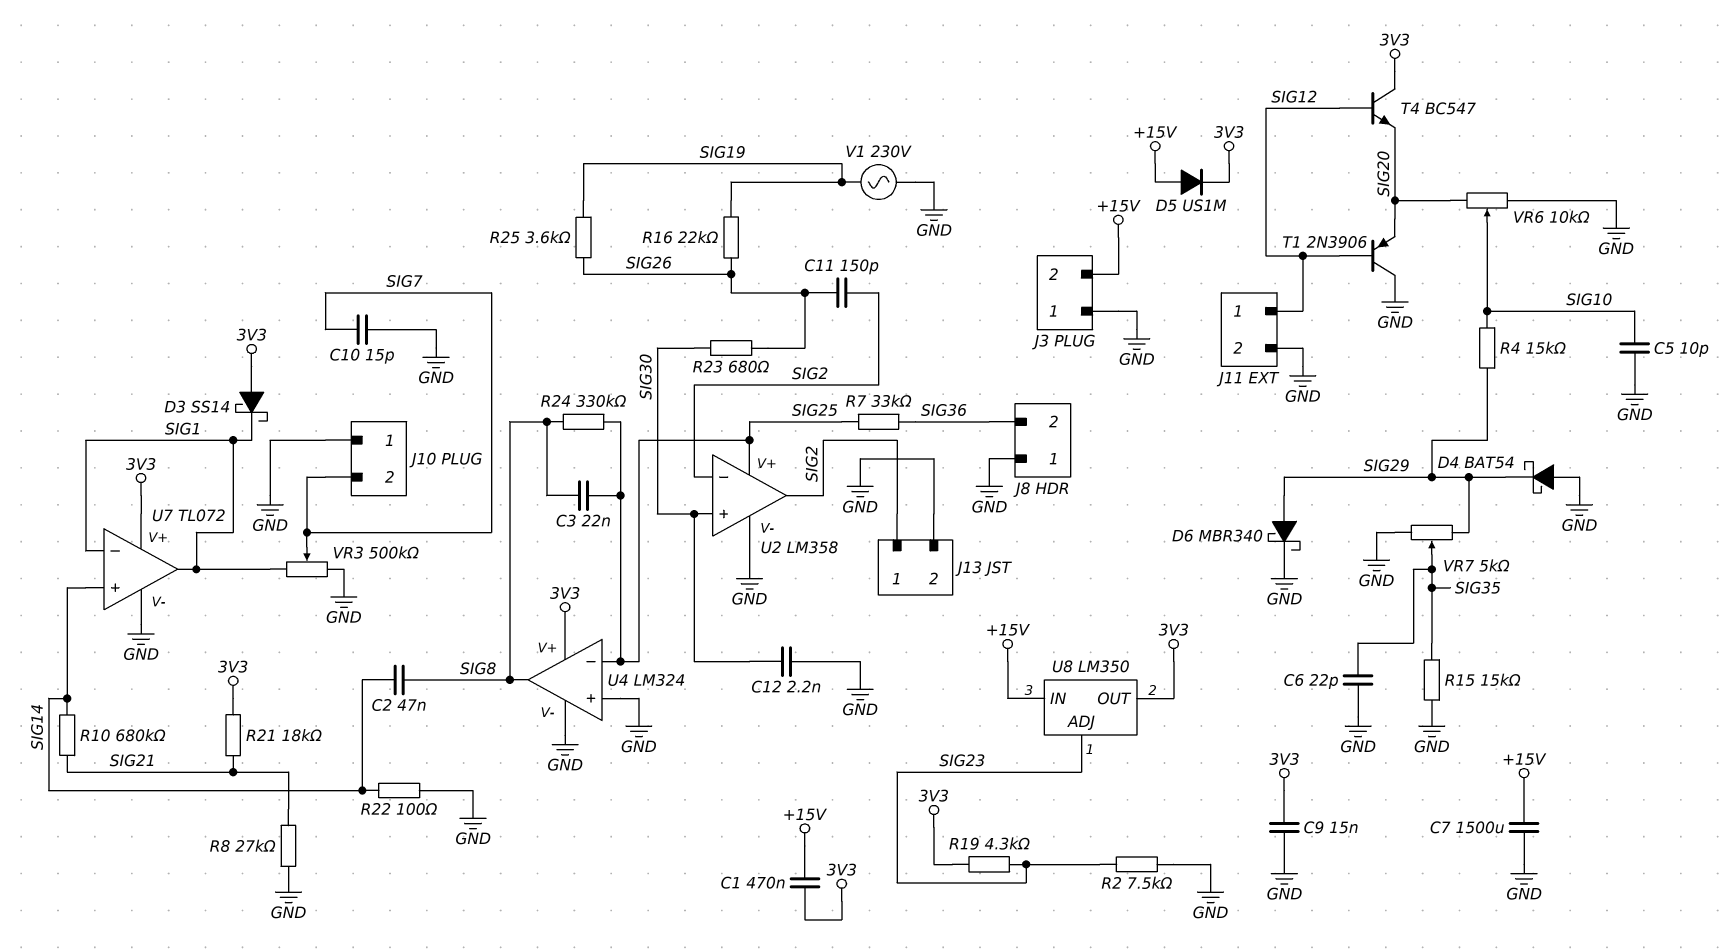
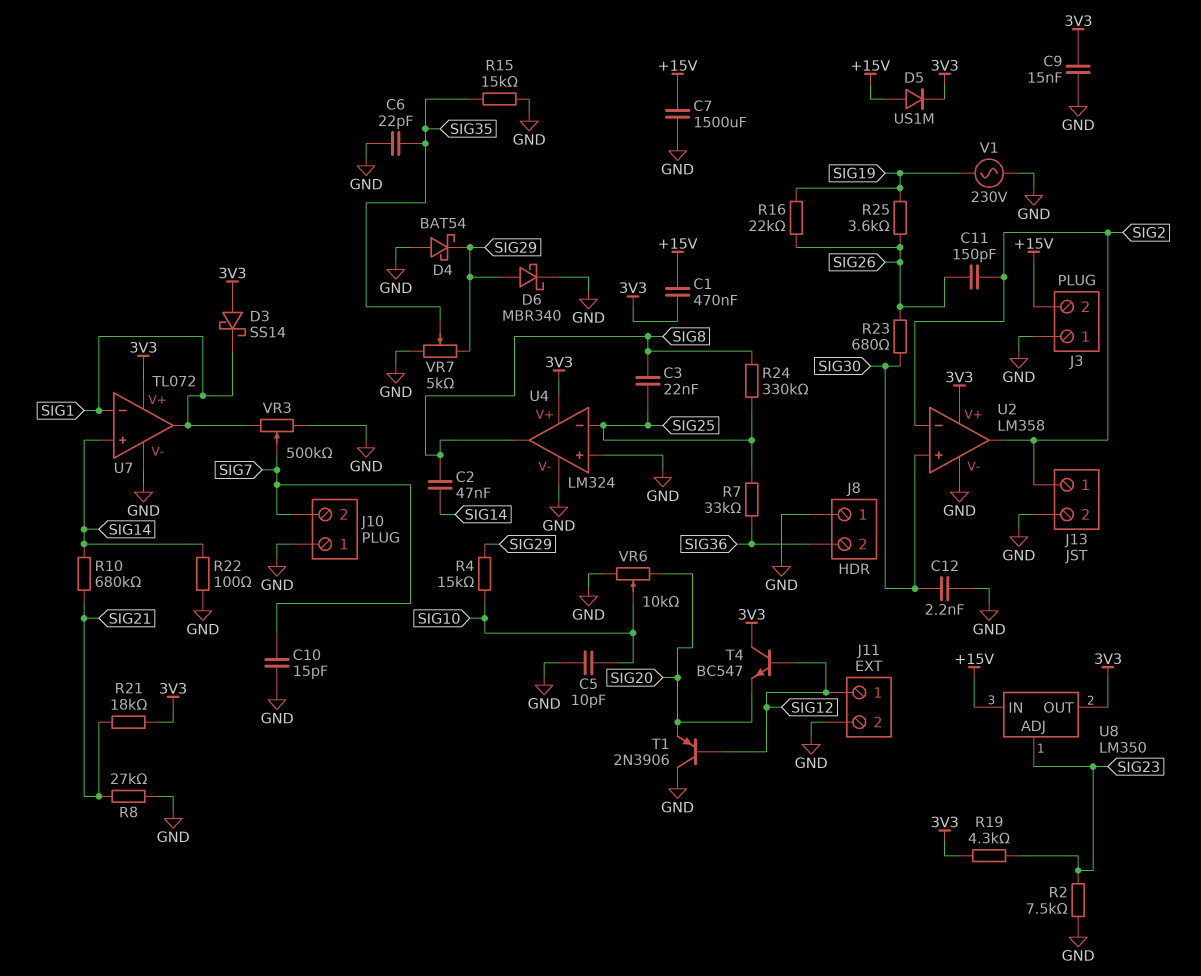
U2 pin V+: SIG25 -> 3V3

